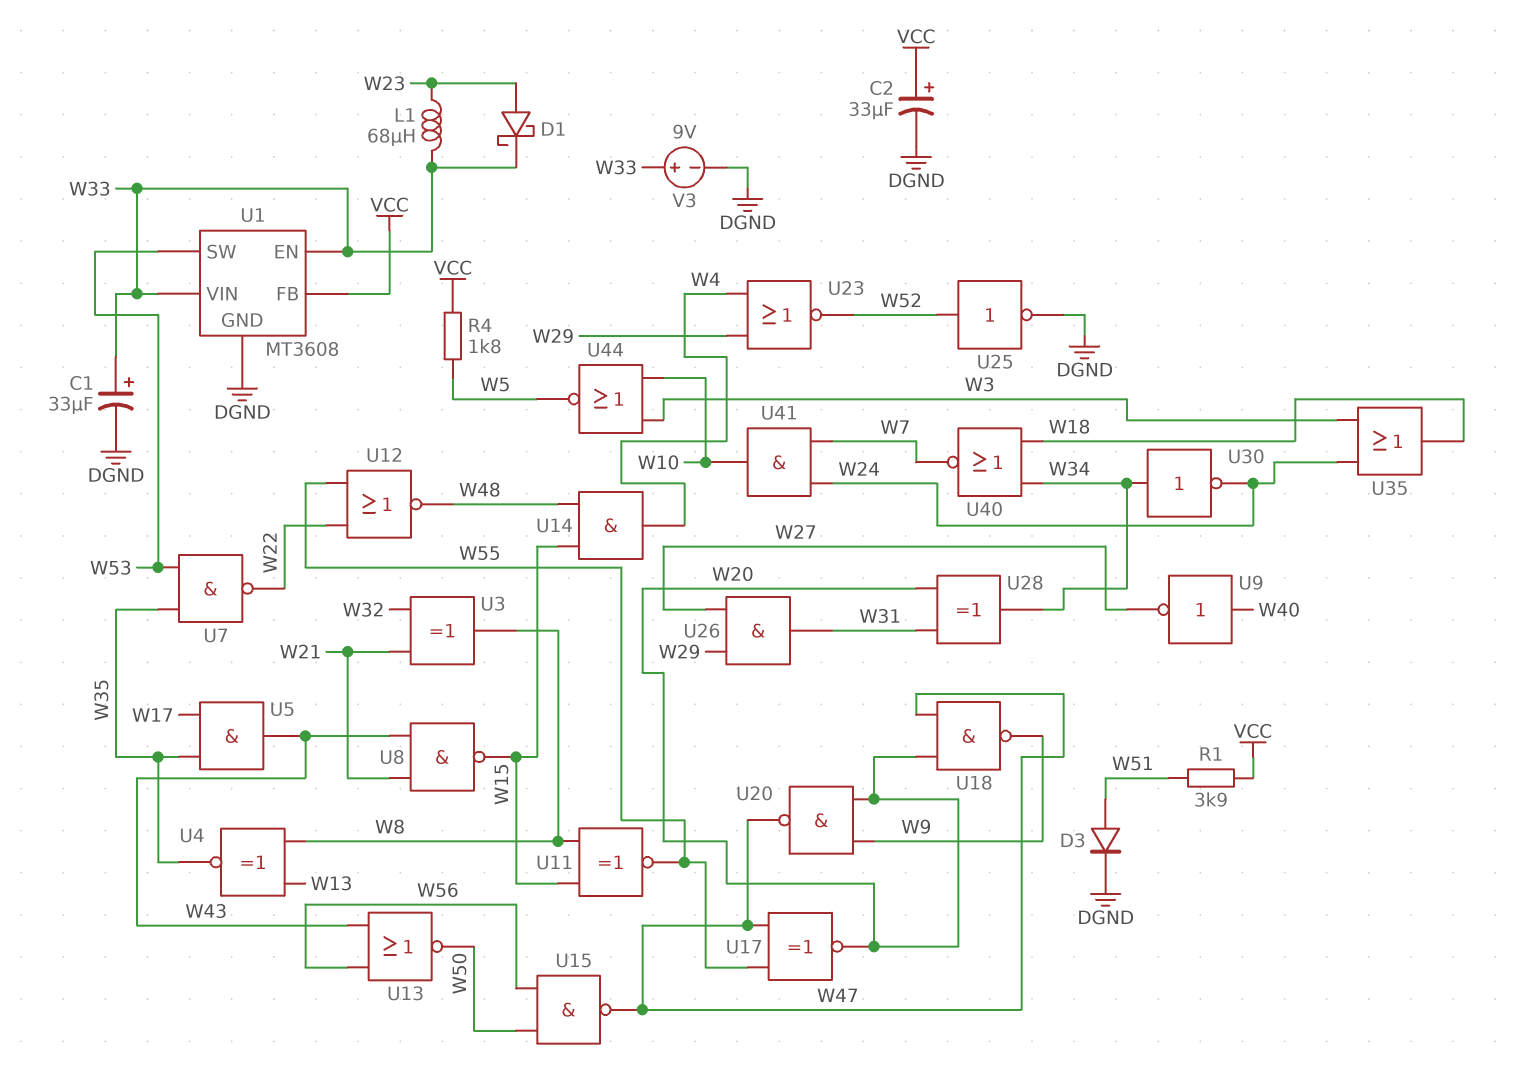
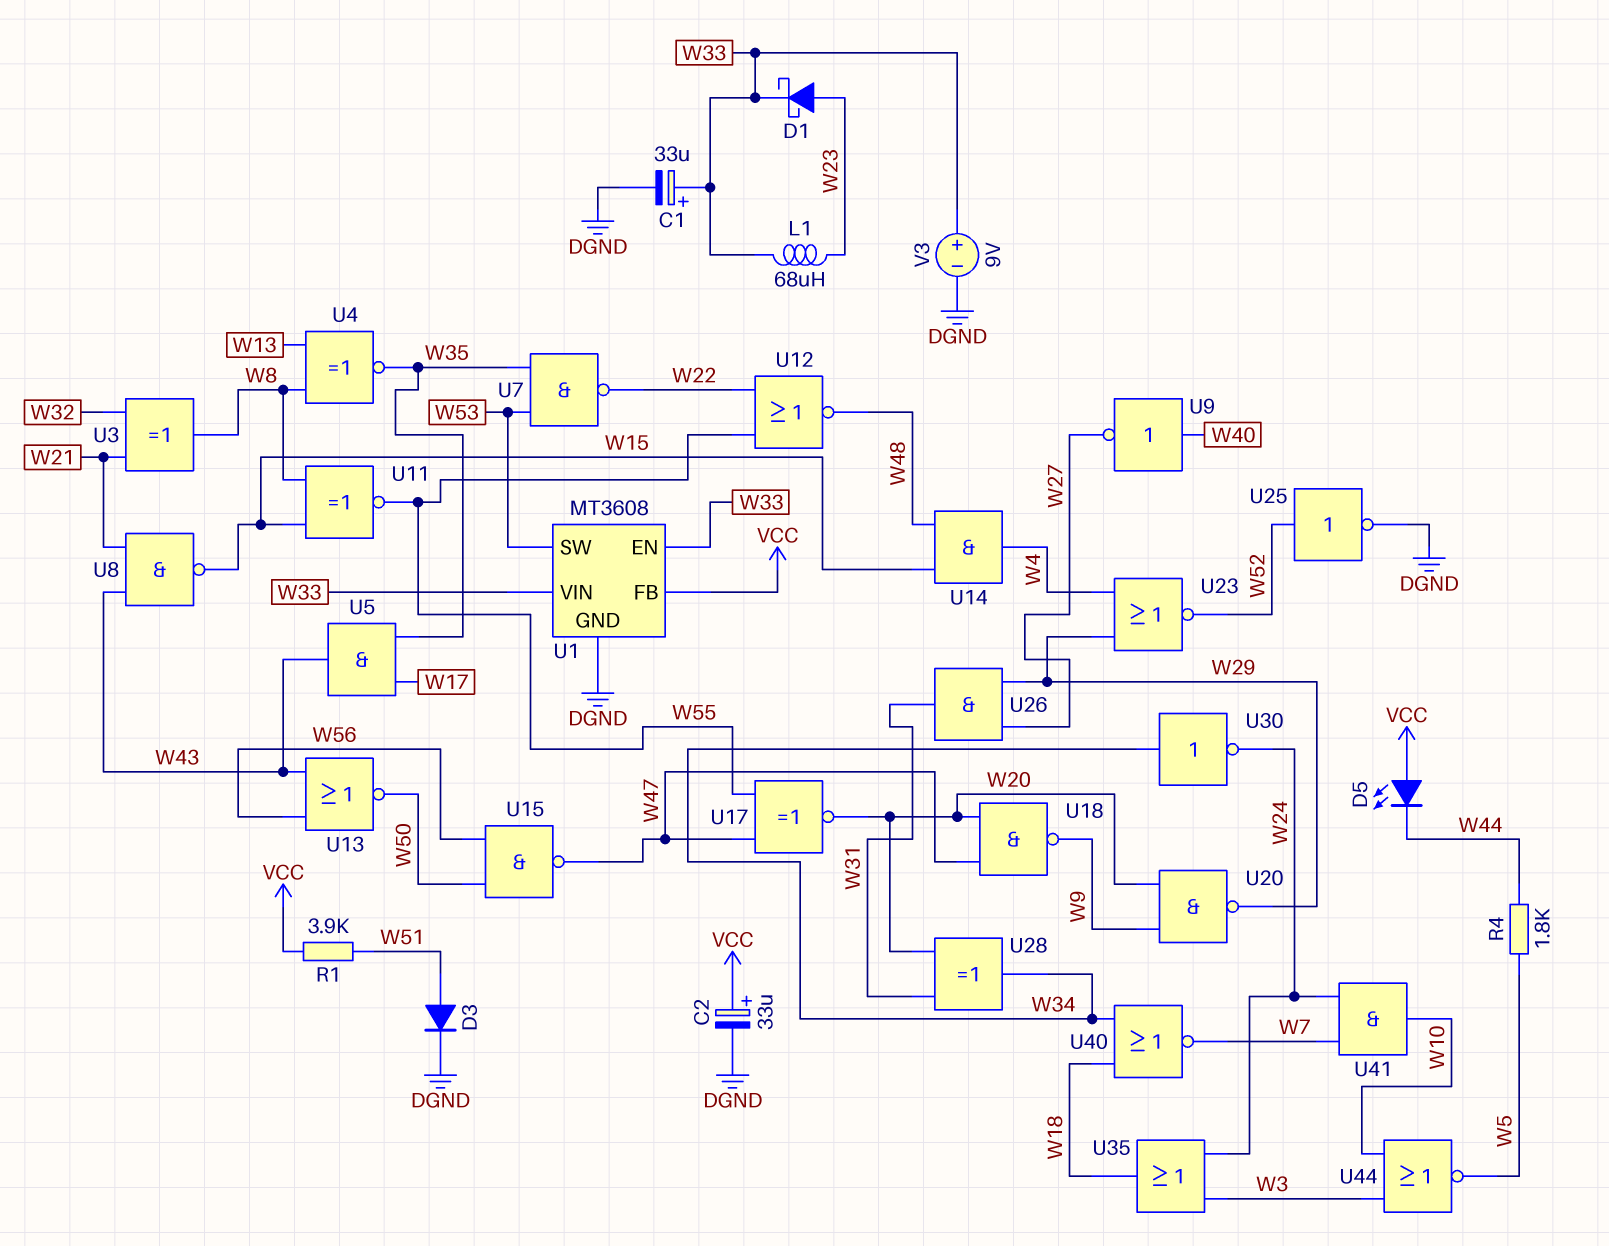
D5: none -> LED (A VCC, K W44)
R4: 1.8k (VCC, W5) -> 1.8k (W5, W44)
U20: NAND (in W9, in W20, out W47) -> NAND (in W9, in W20, out W29)

